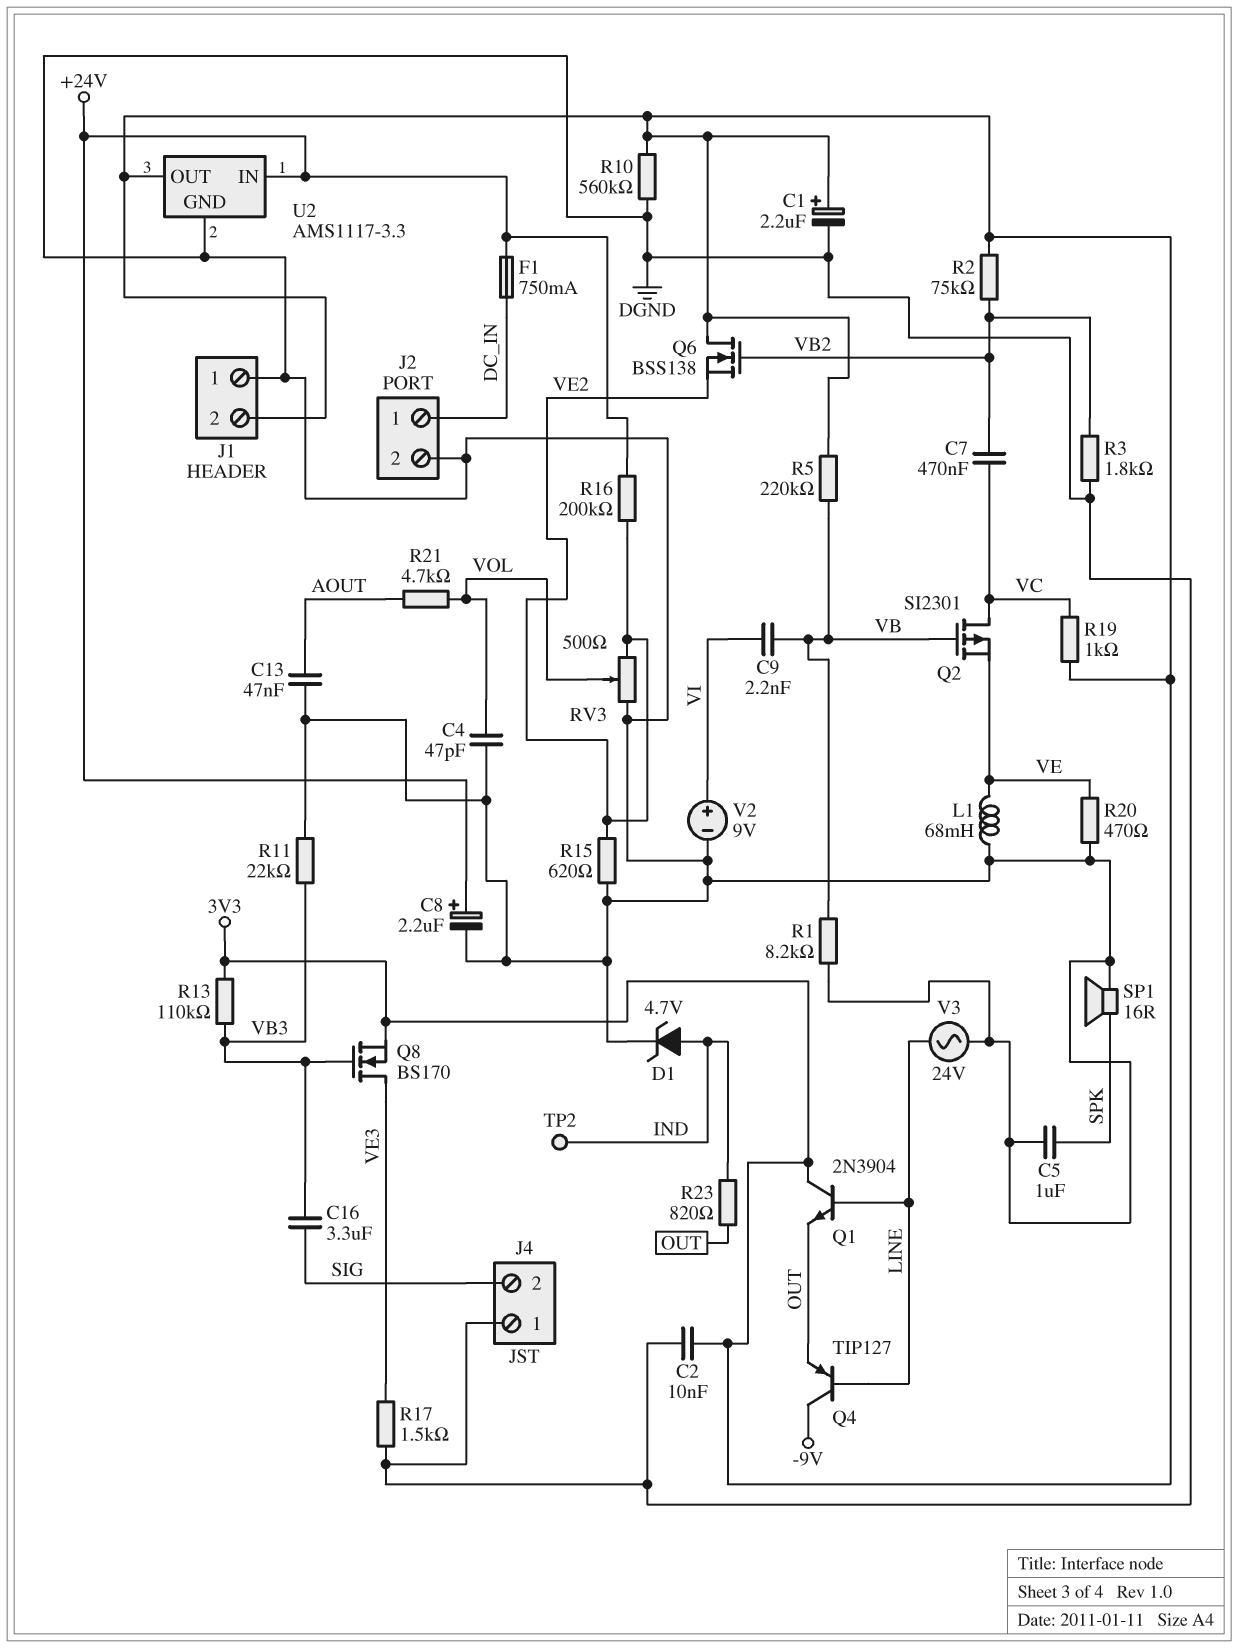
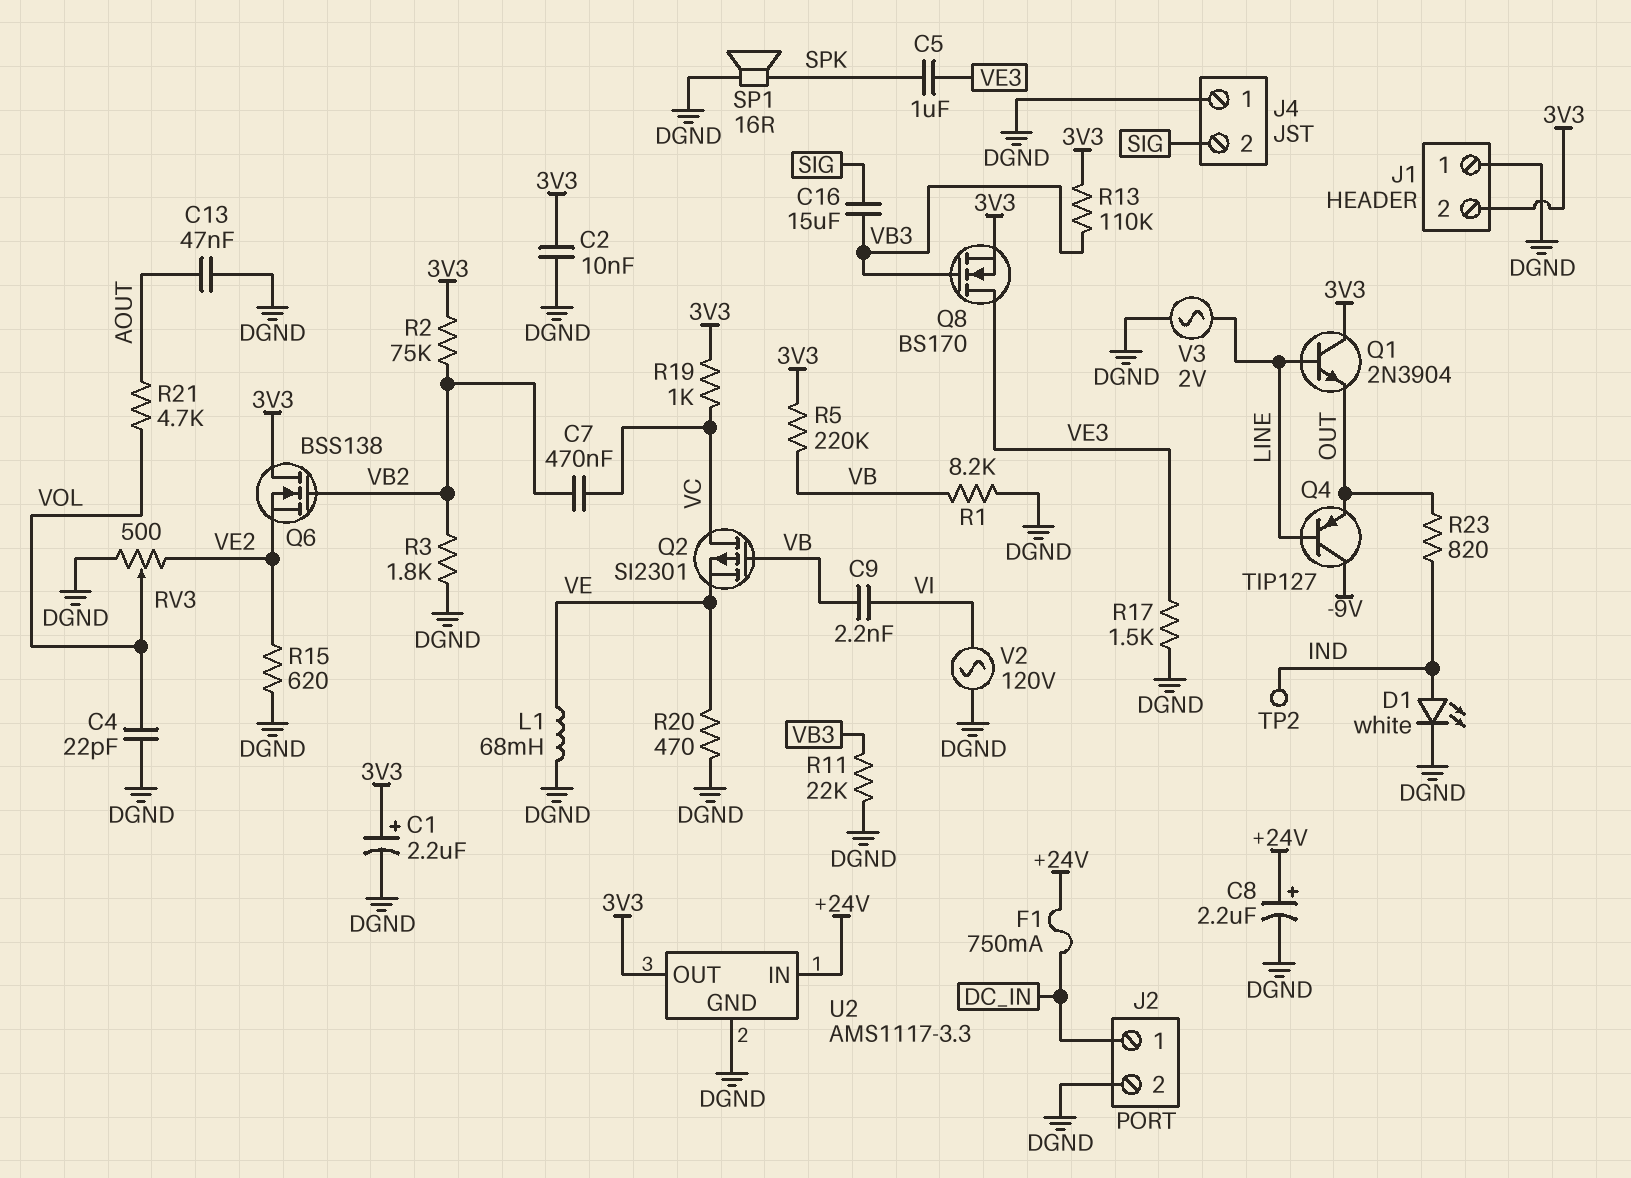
C4: 47pF (DGND, VOL) -> 22pF (DGND, VOL)
C5: 1uF (DGND, SPK) -> 1uF (SPK, VE3)
C16: 3.3uF (SIG, VB3) -> 15uF (SIG, VB3)
D1: zener 4.7V (A IND, K DGND) -> LED white (A IND, K DGND)
R10: 560k (3V3, DGND) -> none
R16: 200k (+24V, VE2) -> none
V2: 9V (plus VI, minus DGND) -> AC 120V (DGND, VI)
V3: AC 24V (DGND, LINE) -> AC 2V (DGND, LINE)

